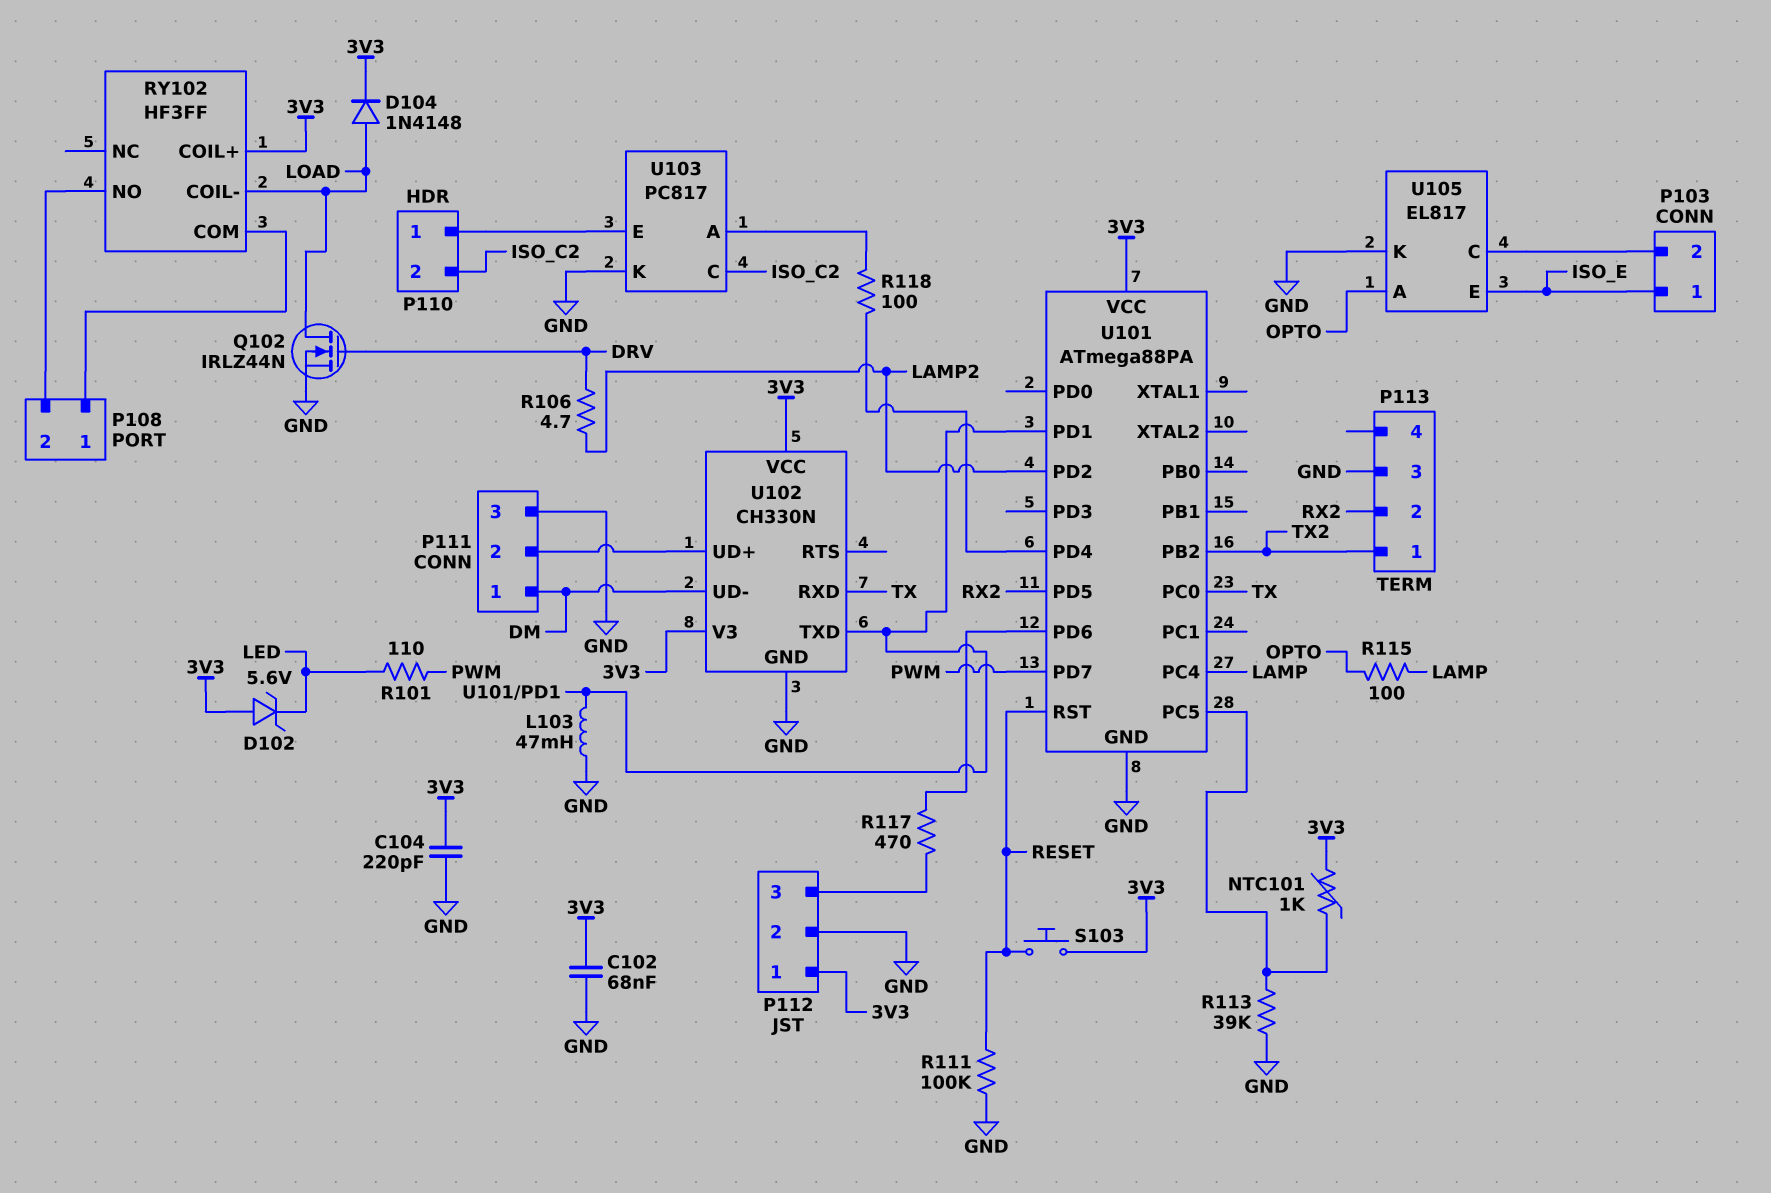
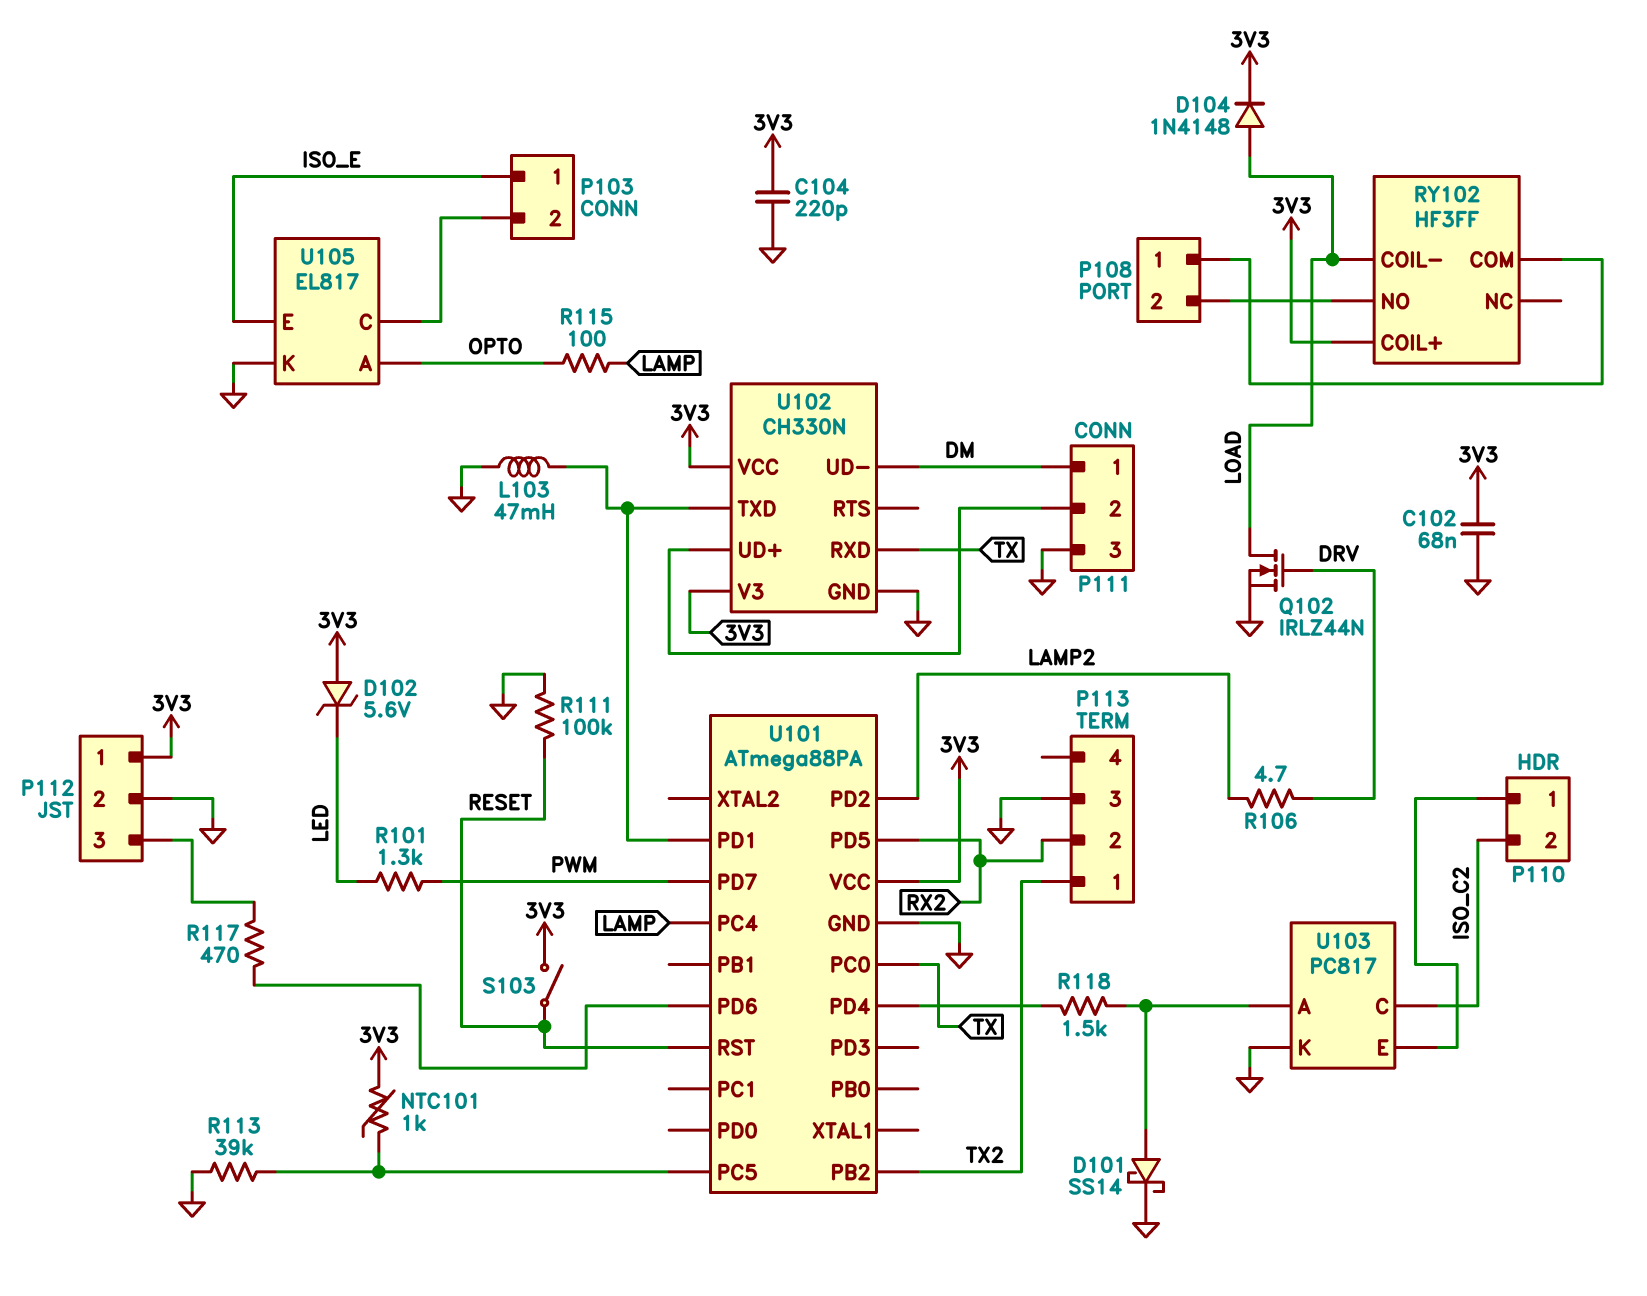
D101: none -> schottky SS14 (A U103/A, K GND)
R101: 110 (LED, PWM) -> 1.3k (LED, PWM)
R118: 100 (U101/PD4, U103/A) -> 1.5k (U101/PD4, U103/A)
S103: button (3V3, RESET) -> switch (3V3, RESET)

